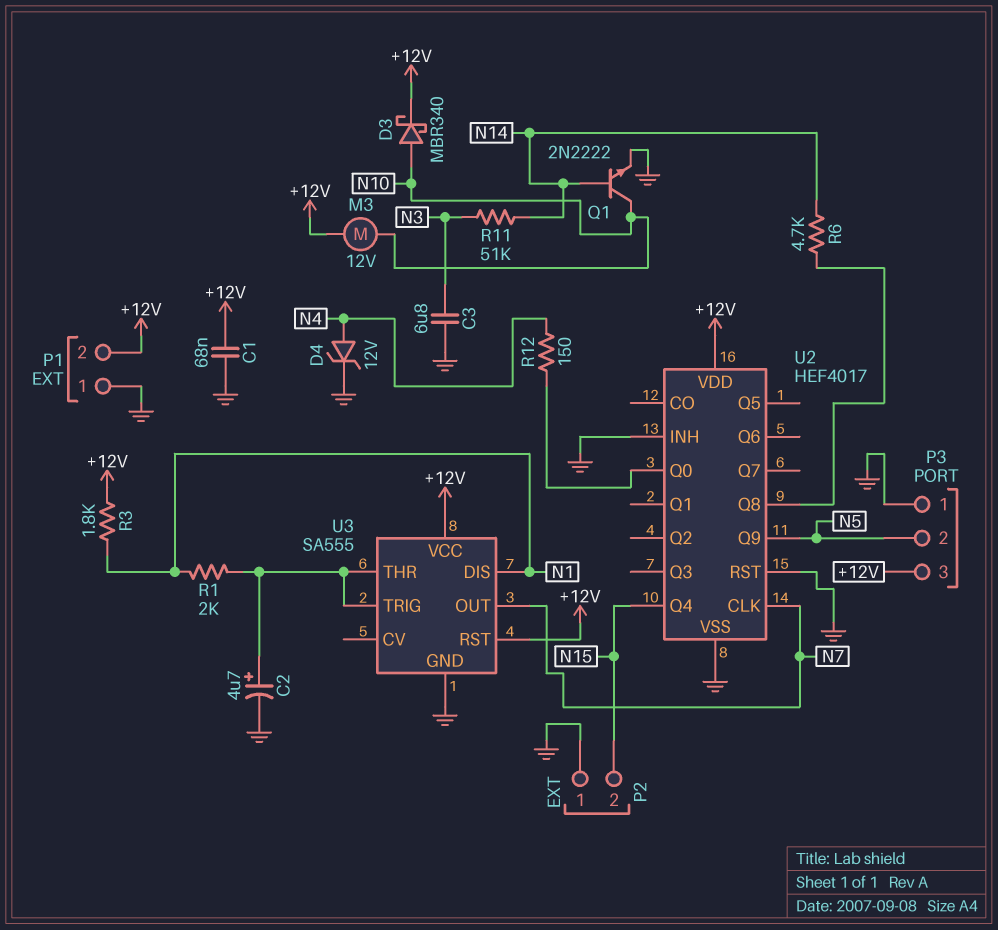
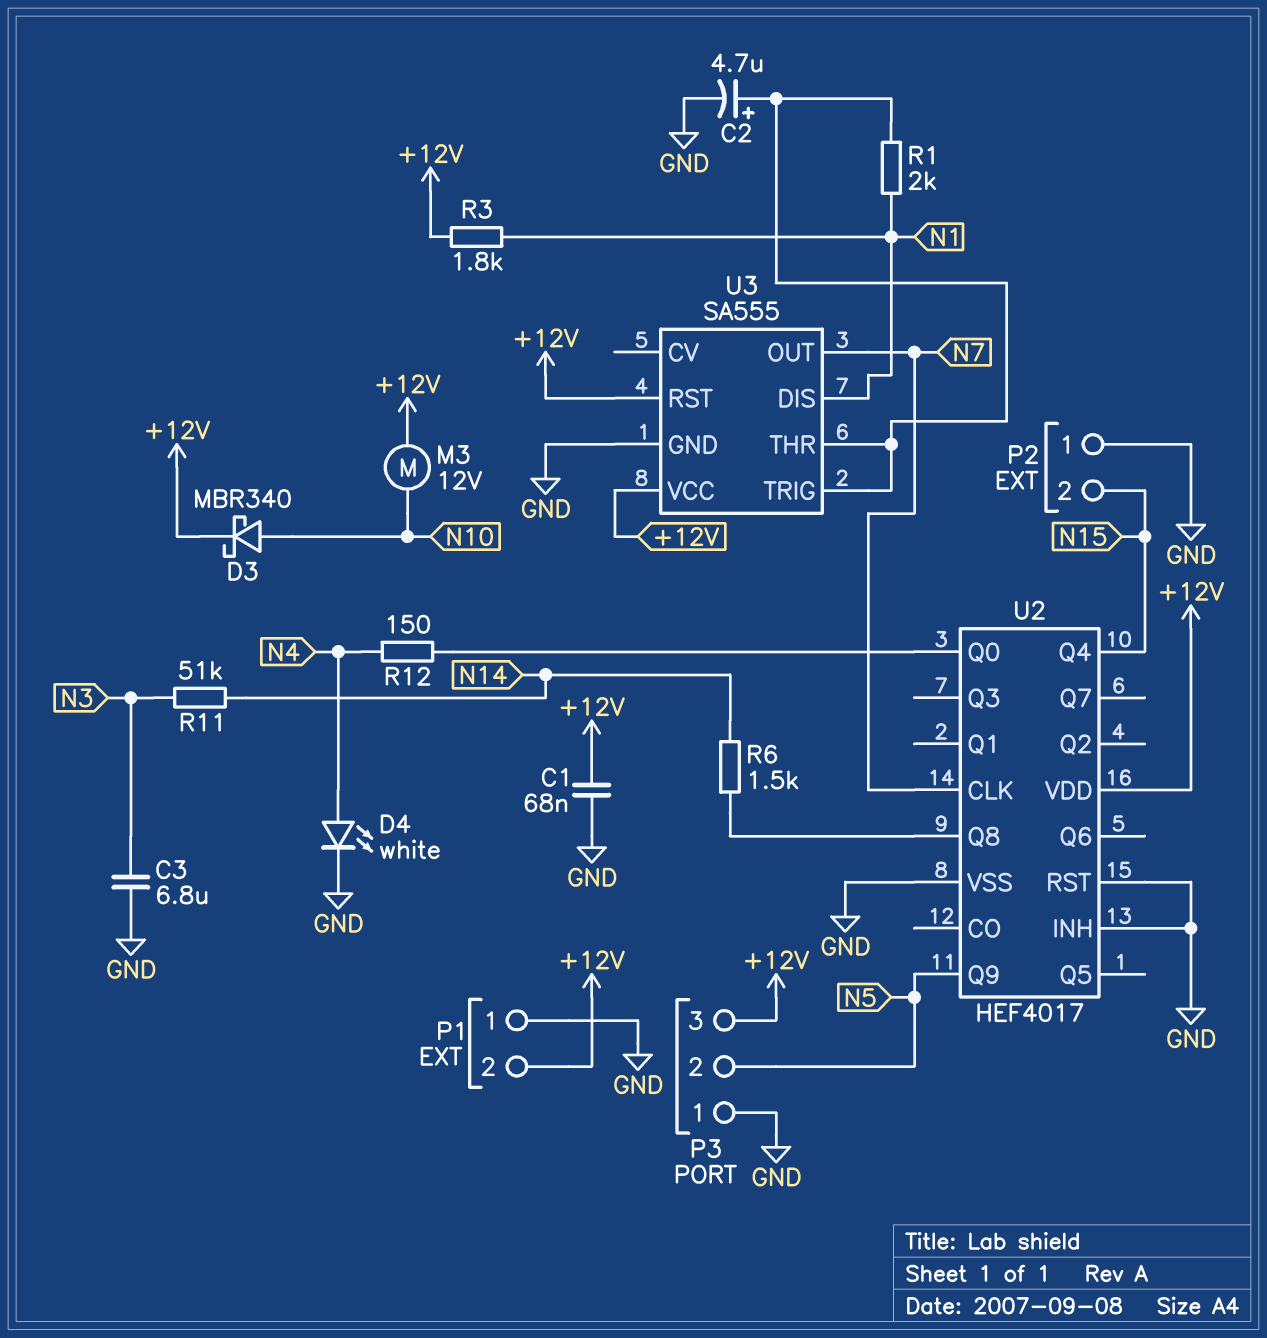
D4: zener 12V (A N4, K GND) -> LED white (A N4, K GND)
Q1: NPN 2N2222 (B N14, C N10, E GND) -> none
R6: 4.7k (N14, U2/Q8) -> 1.5k (N14, U2/Q8)

